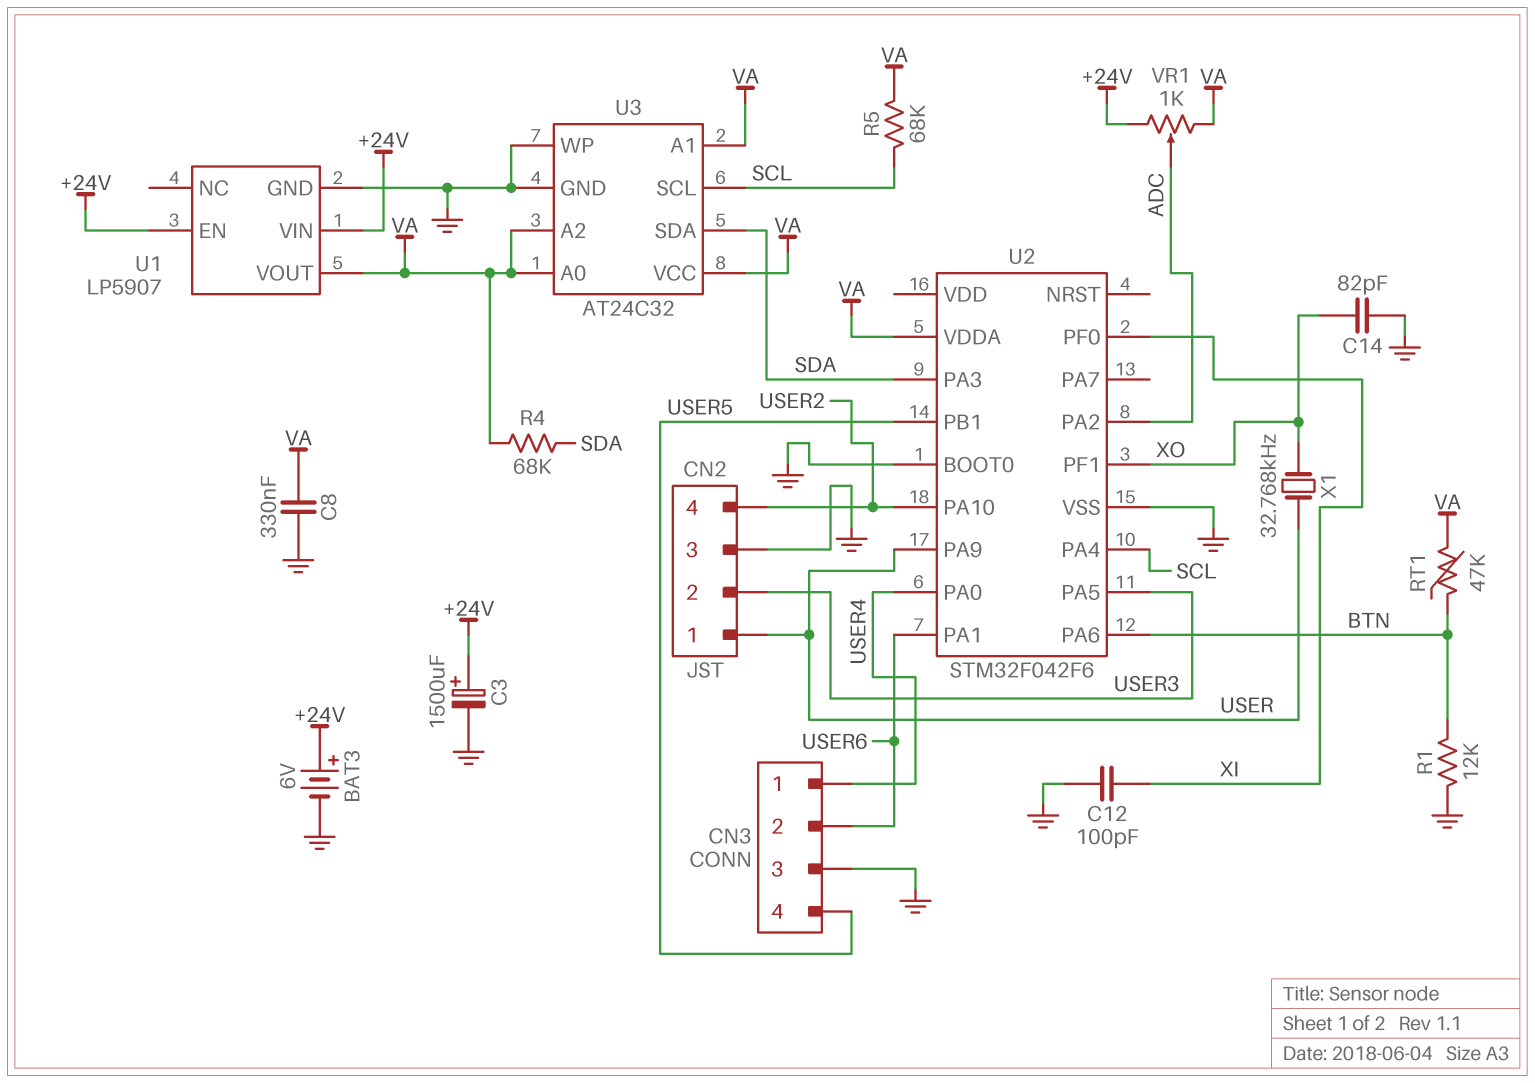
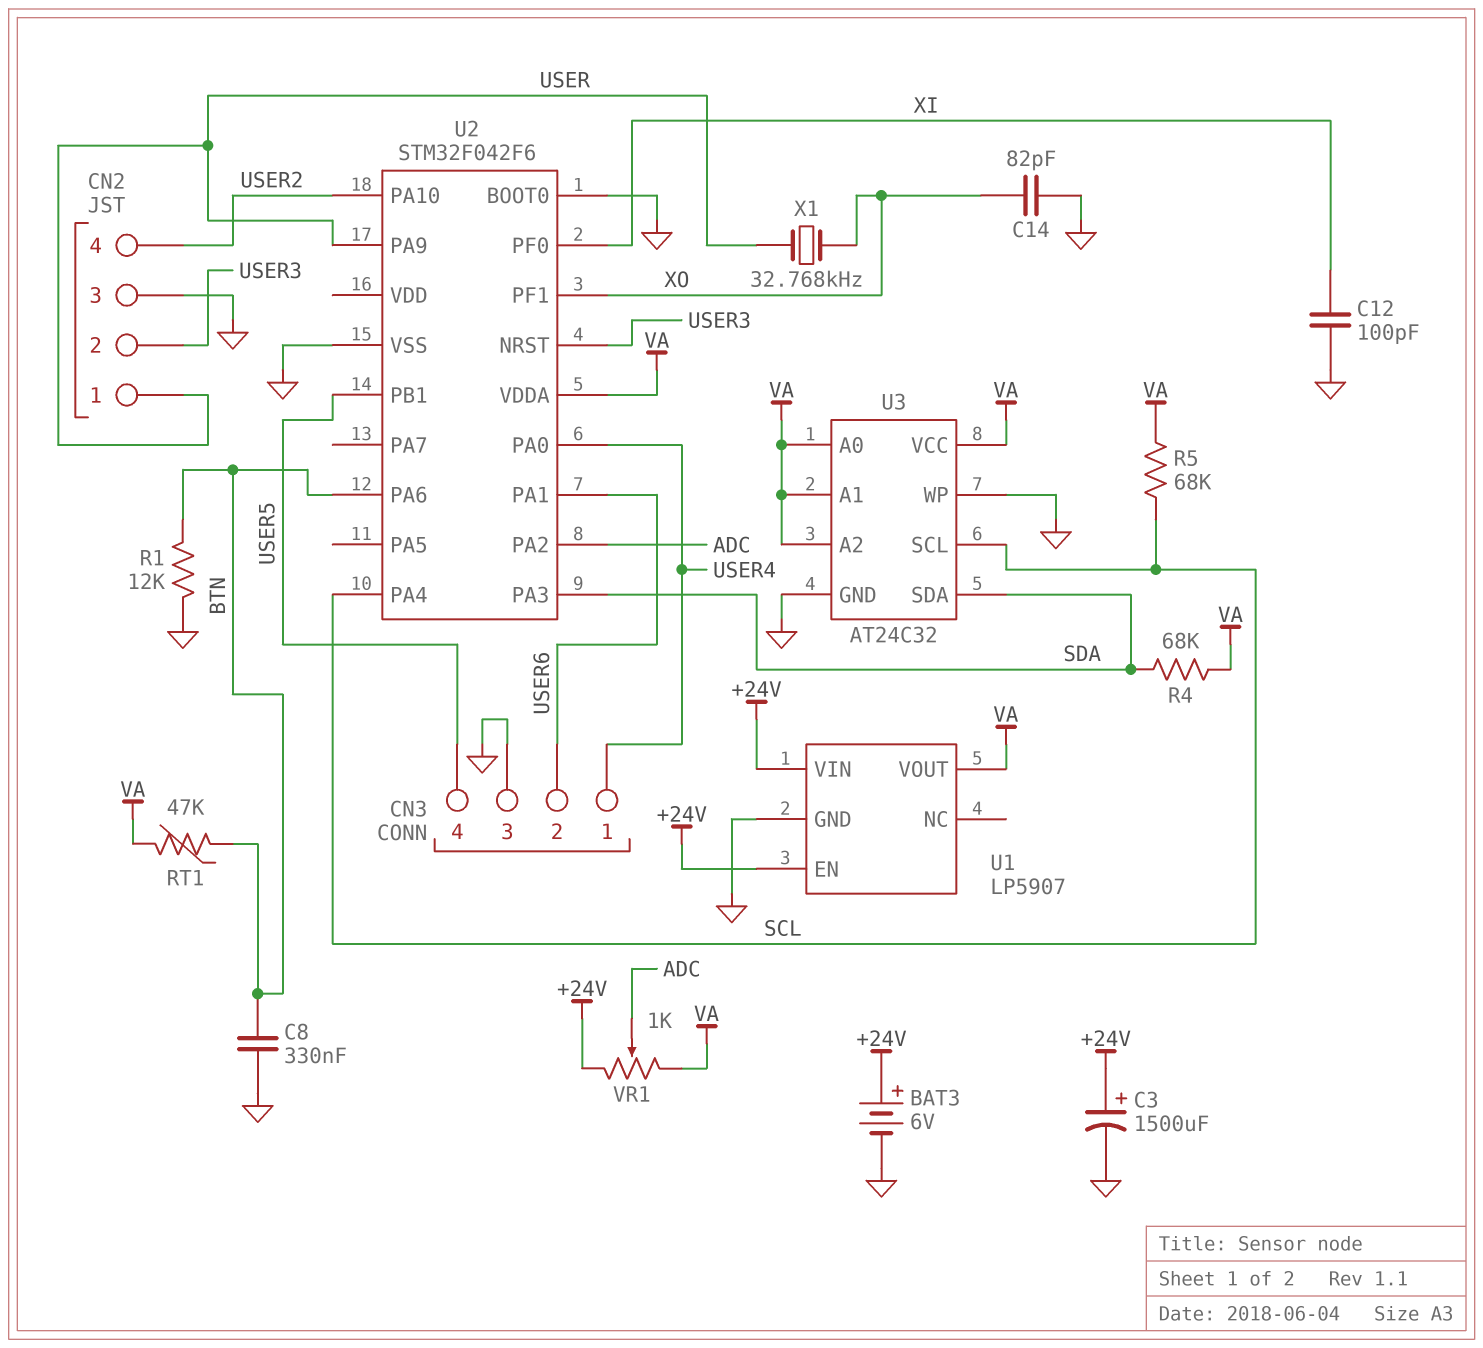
C8: 330nF (GND, VA) -> 330nF (BTN, GND)
U2 pin NRST: none -> USER3
U2 pin PA5: USER3 -> none

